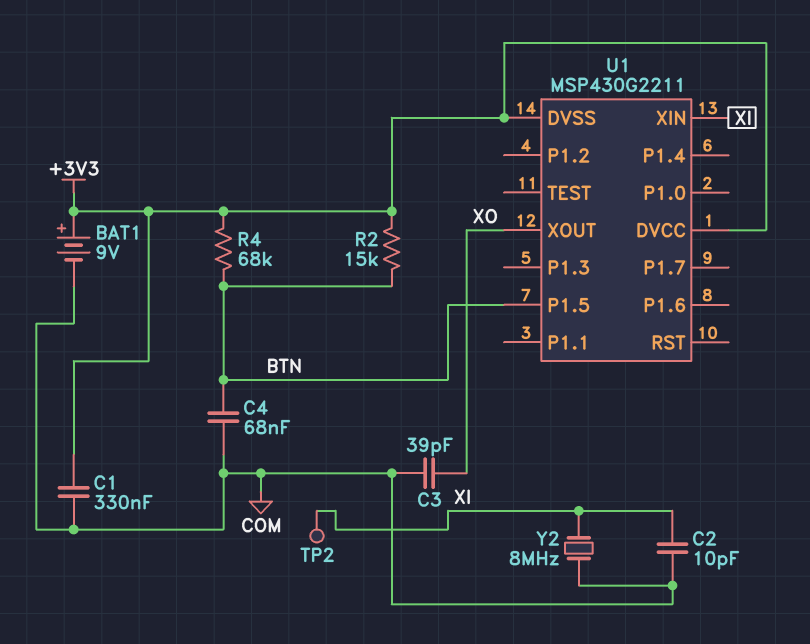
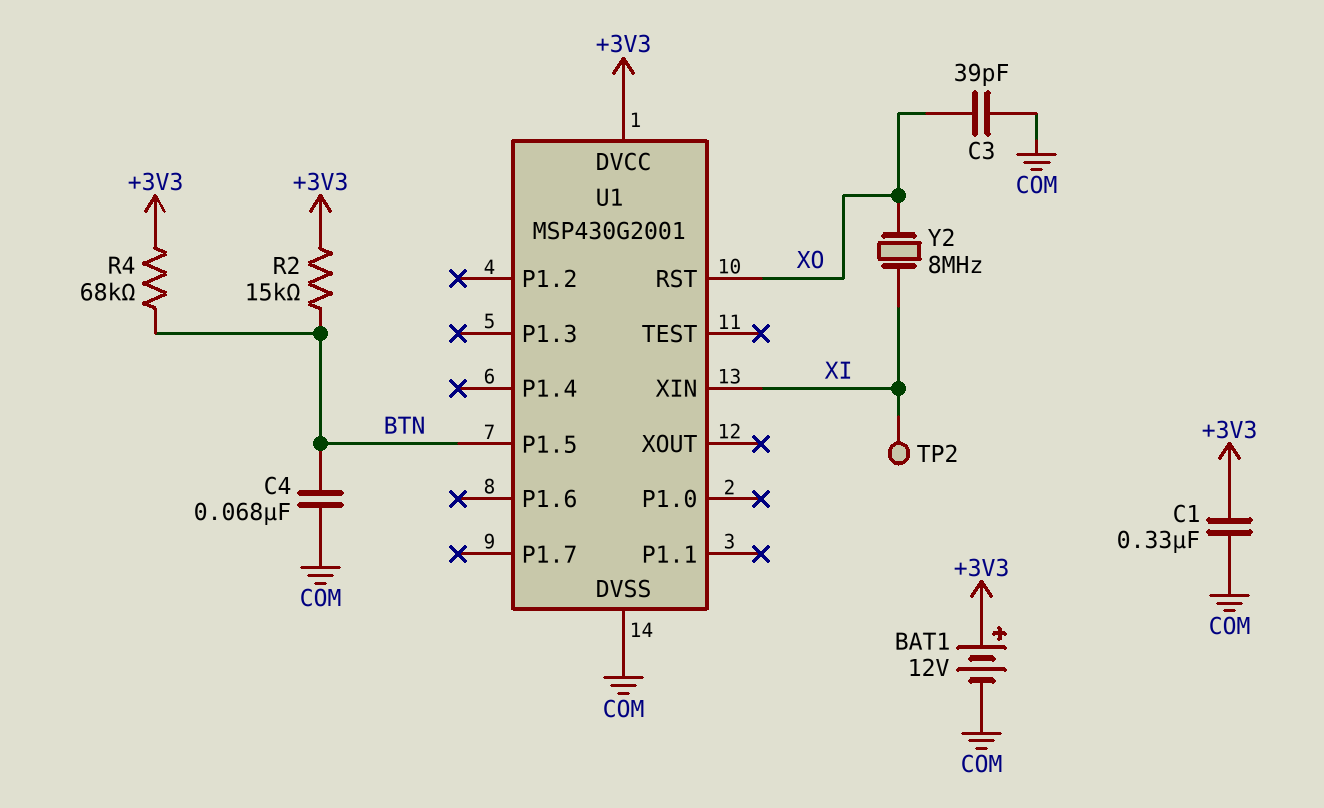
BAT1: 9V (plus +3V3, minus COM) -> 12V (plus +3V3, minus COM)
C2: 10pF (COM, XI) -> none
U1: MSP430G2211 -> MSP430G2001
U1 pin DVSS: +3V3 -> COM
U1 pin RST: none -> XO
U1 pin XOUT: XO -> none
Y2: 8MHz (COM, XI) -> 8MHz (XI, XO)

